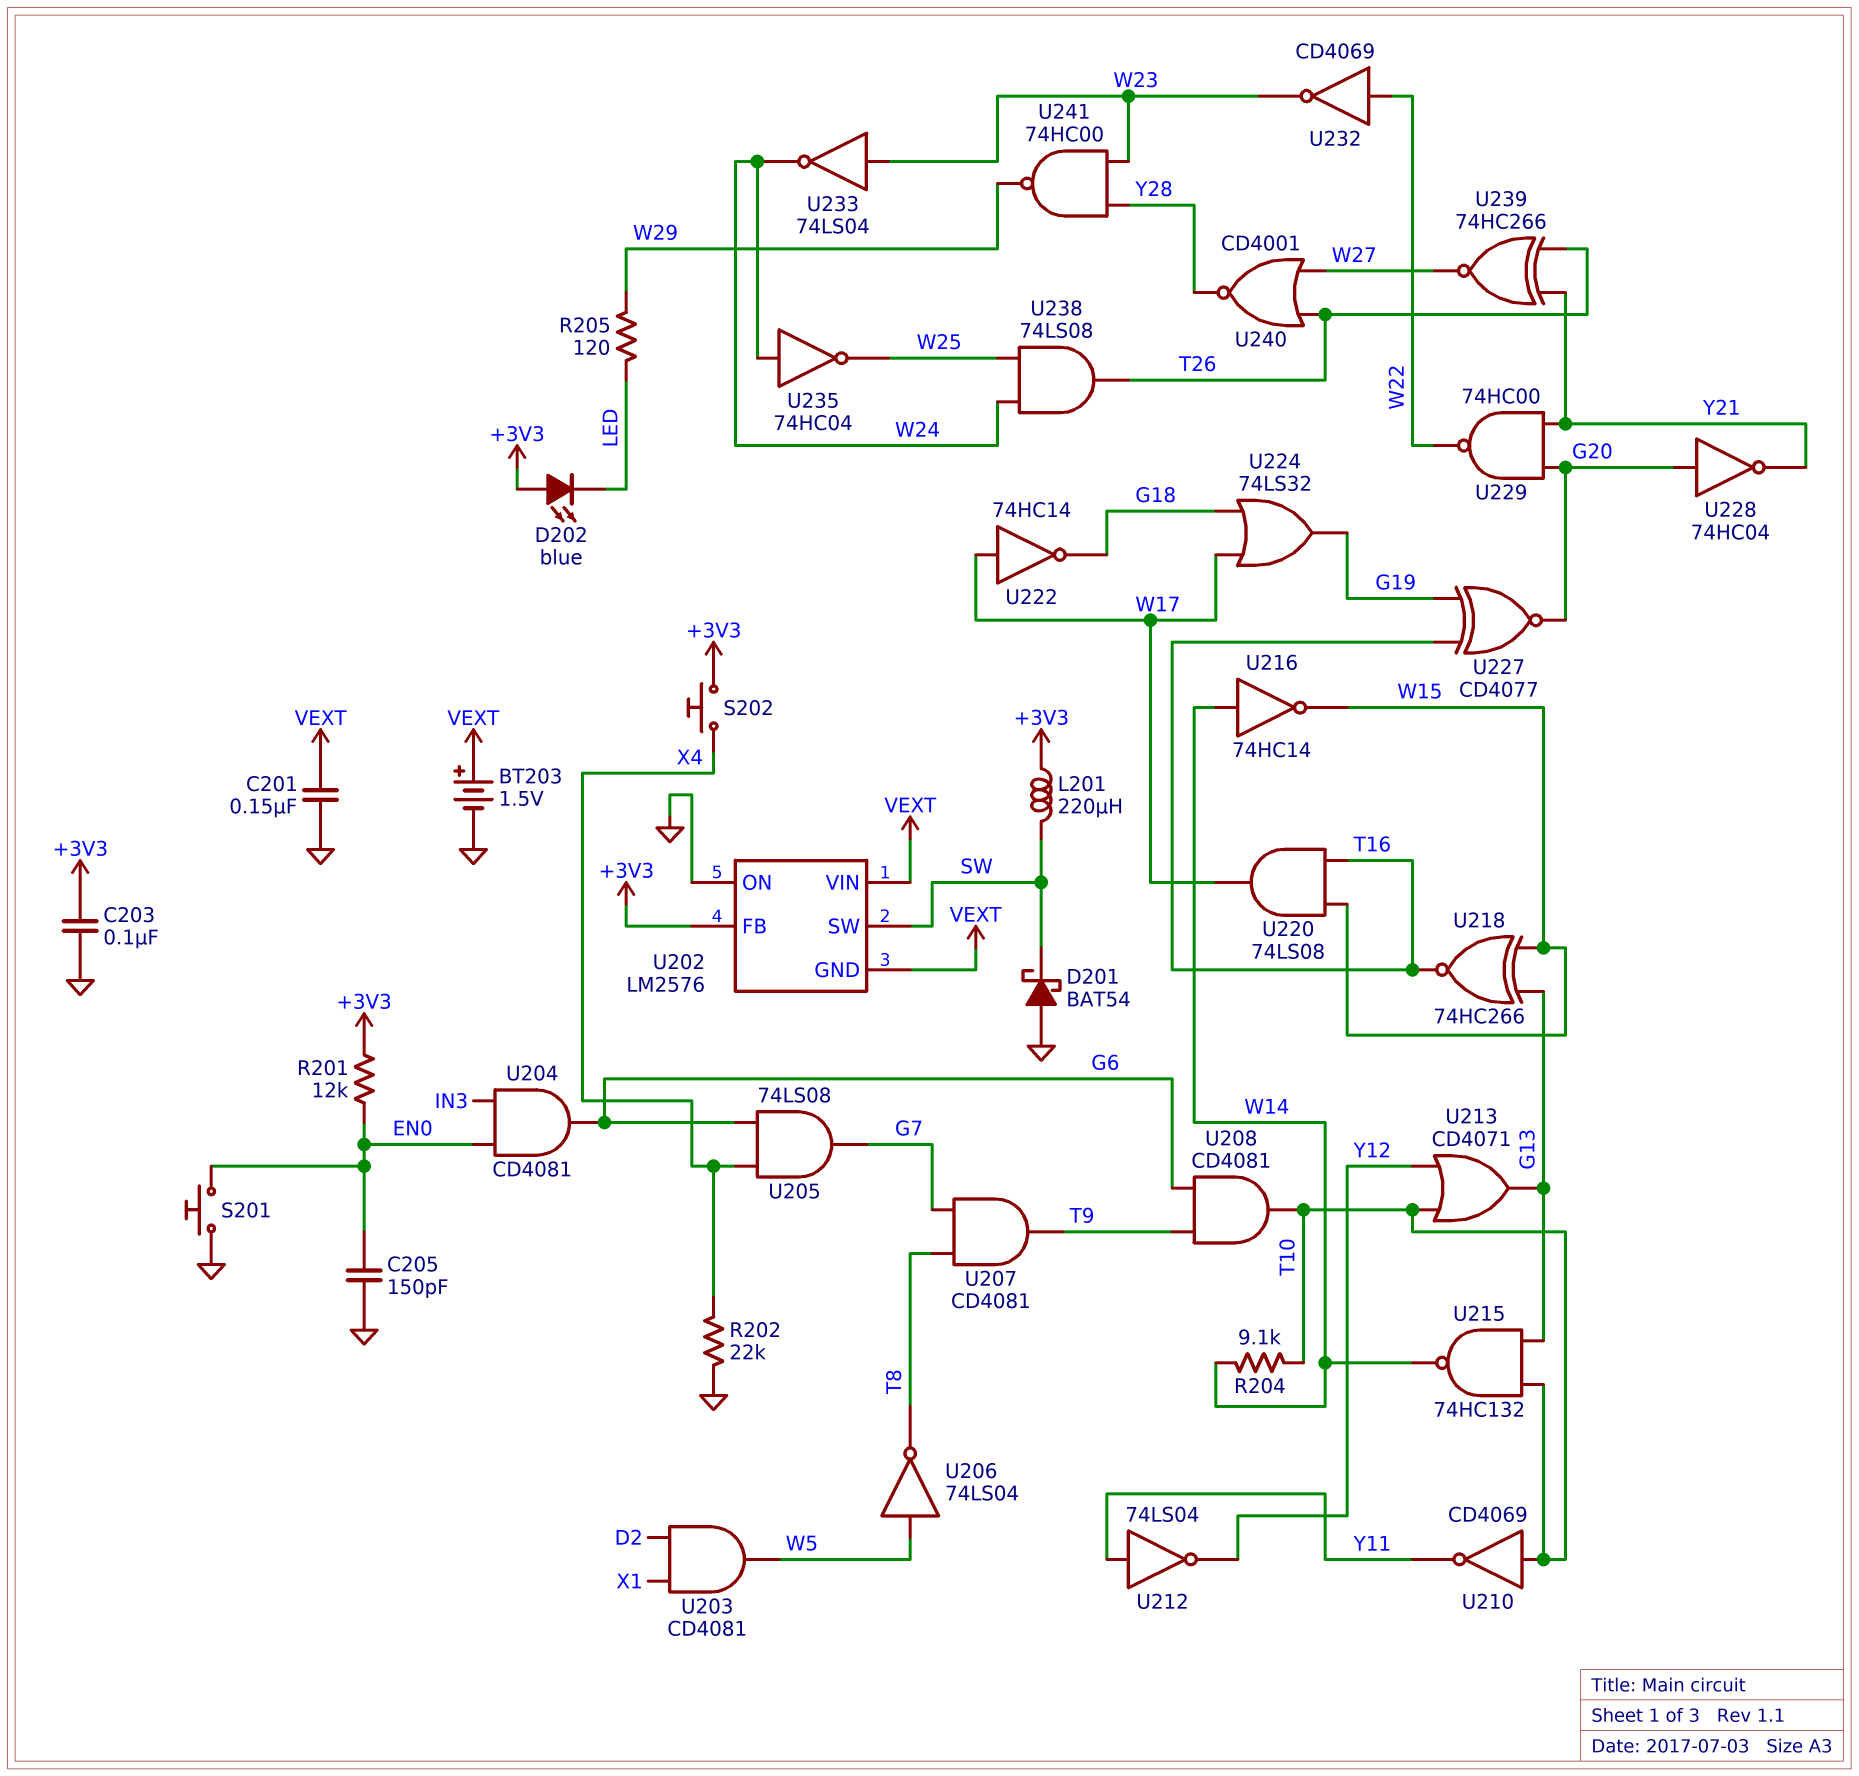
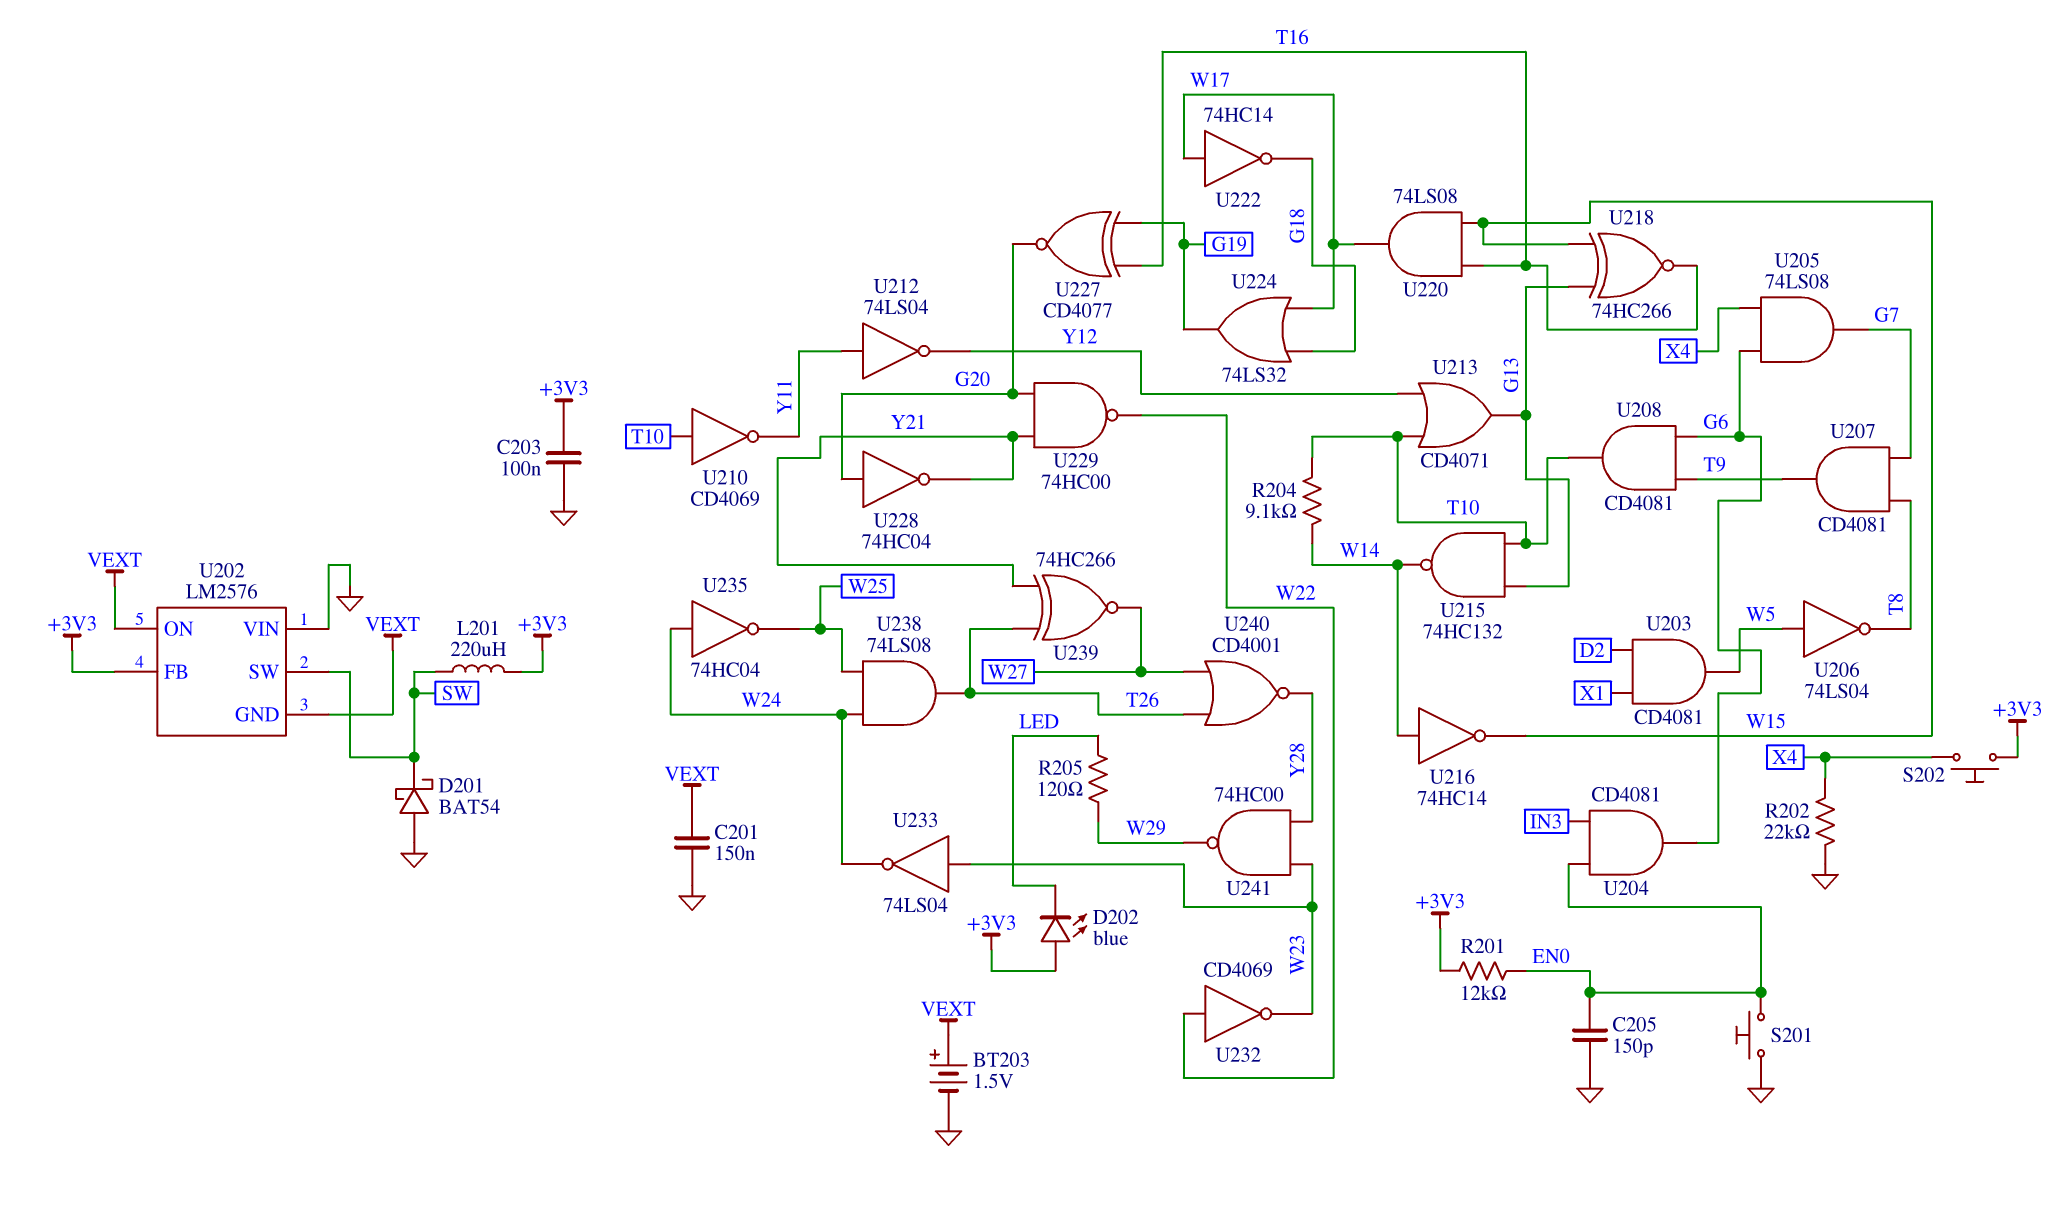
U202 pin ON: GND -> VEXT
U202 pin VIN: VEXT -> GND

